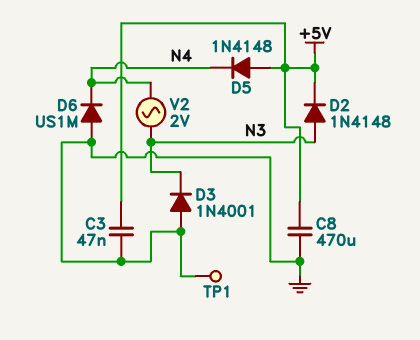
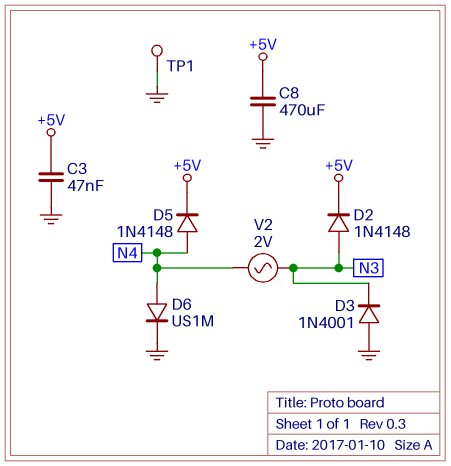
D5: diode 1N4148 (A +5V, K N4) -> diode 1N4148 (A N4, K +5V)
D6: diode US1M (A GND, K N4) -> diode US1M (A N4, K GND)

